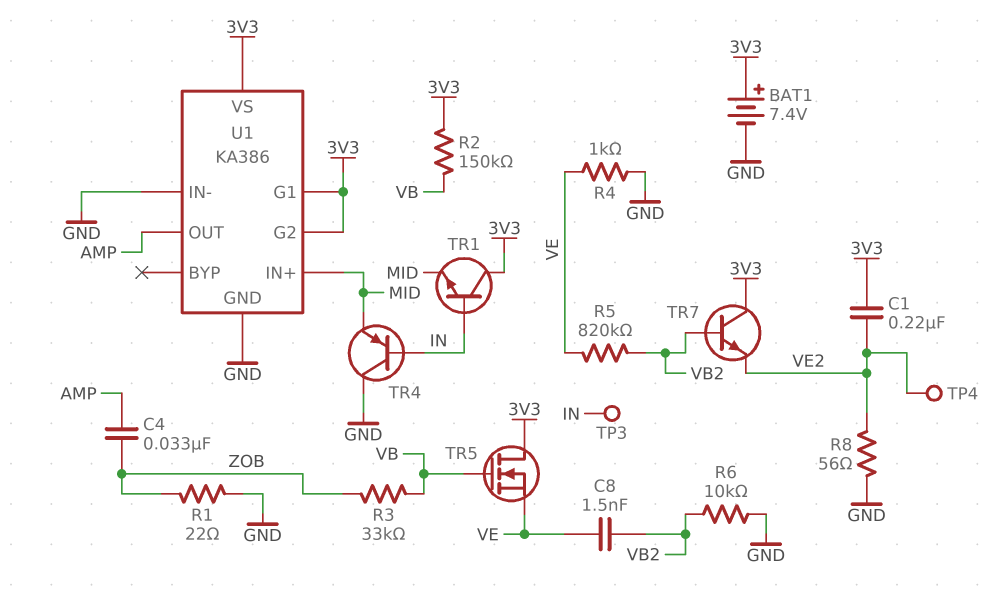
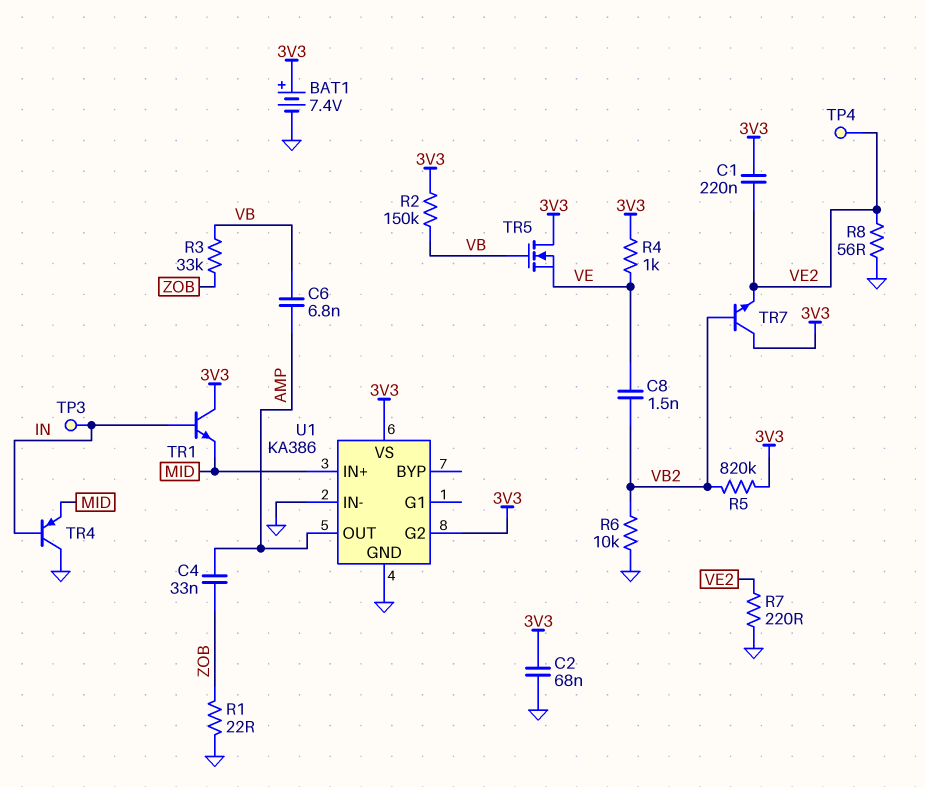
C2: none -> 68nF (3V3, GND)
C6: none -> 6.8nF (AMP, VB)
R4: 1k (GND, VE) -> 1k (3V3, VE)
R5: 820k (VB2, VE) -> 820k (3V3, VB2)
R7: none -> 220 (GND, VE2)
U1 pin G1: 3V3 -> none

